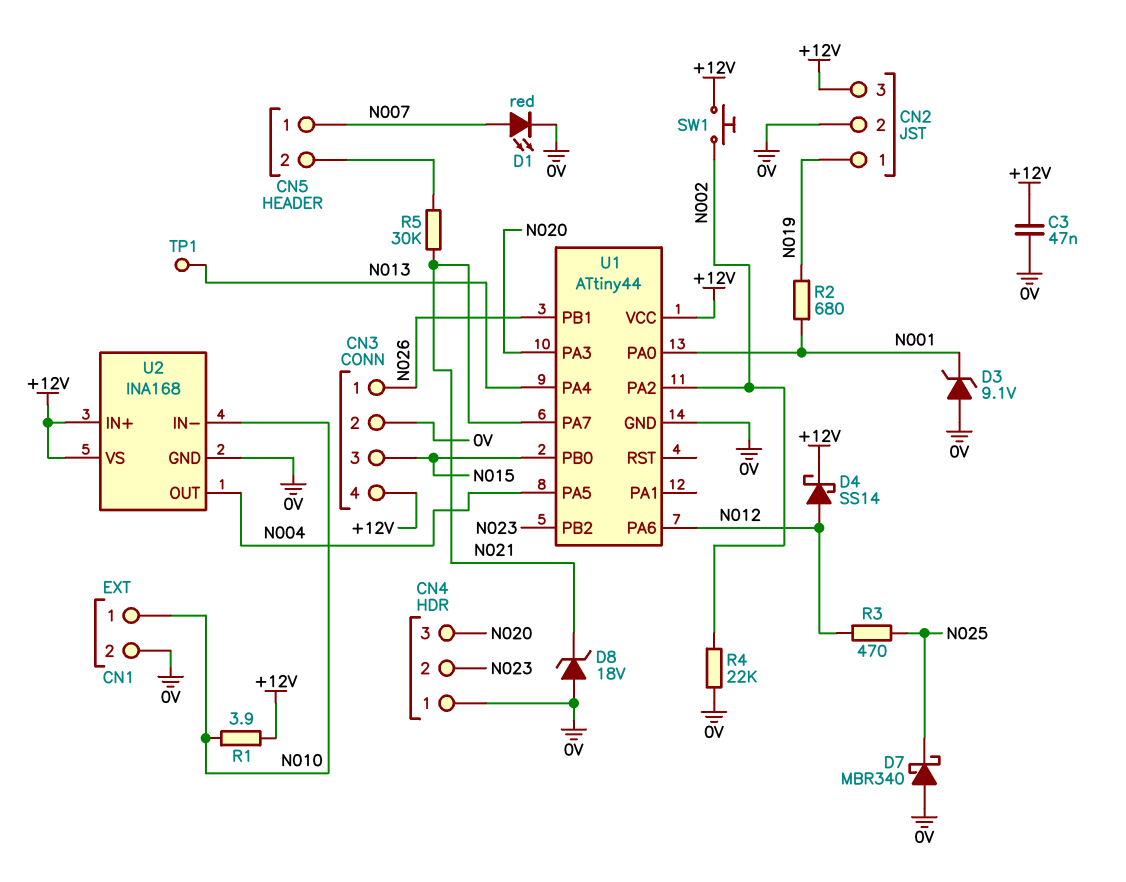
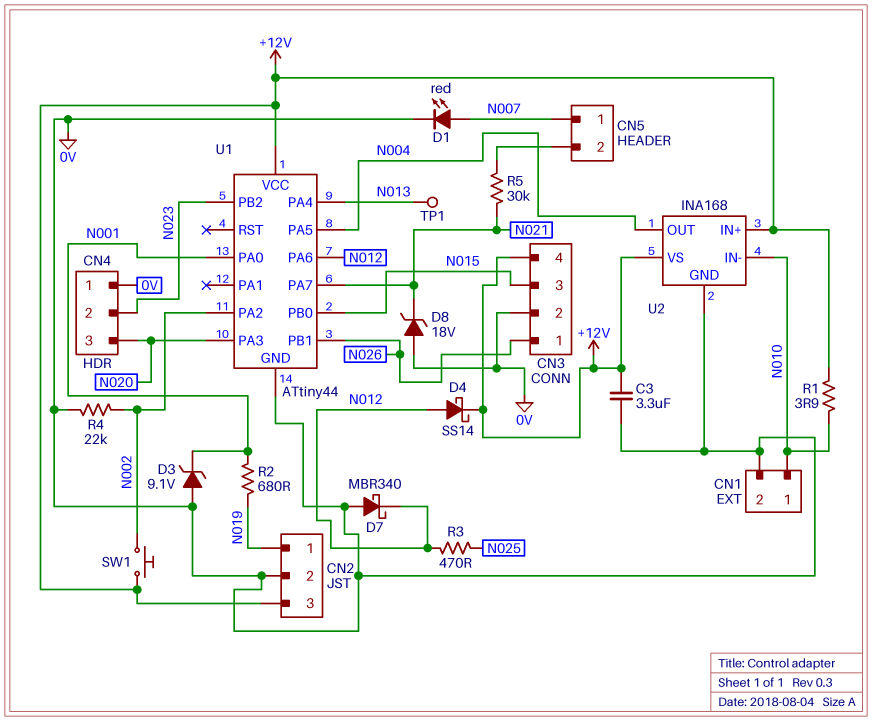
C3: 47nF (+12V, 0V) -> 3.3uF (+12V, 0V)
D7: schottky MBR340 (A 0V, K N025) -> schottky MBR340 (A 0V, K N012)

